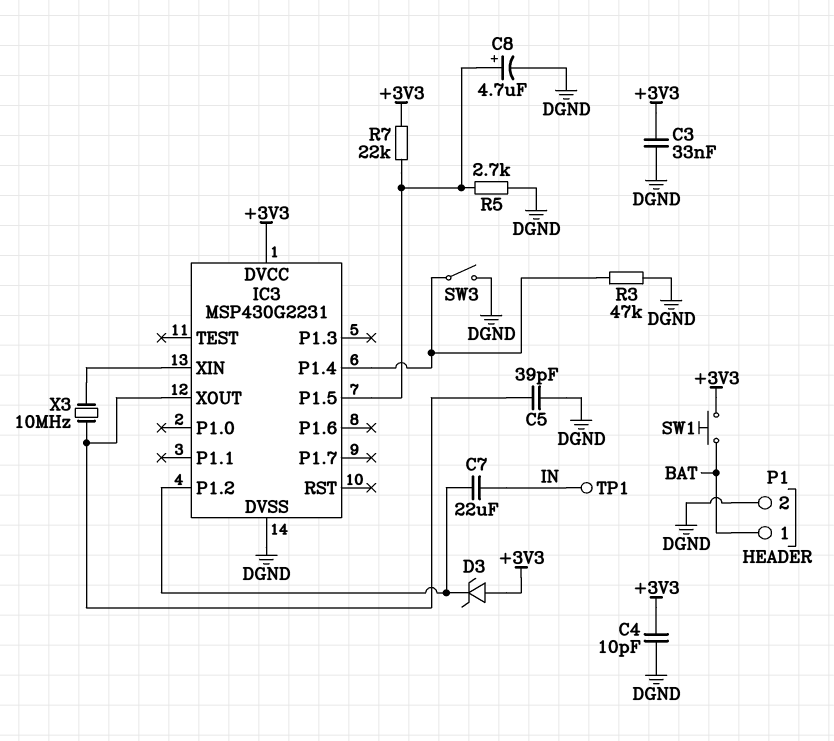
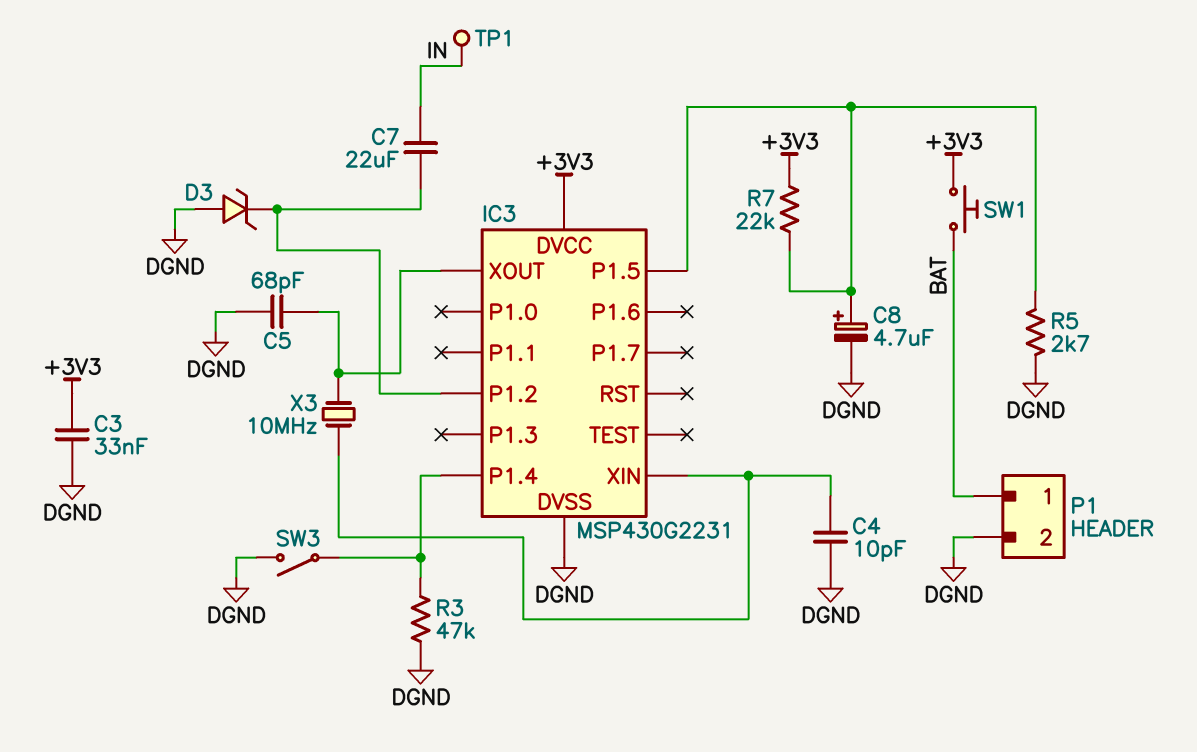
C4: 10pF (+3V3, DGND) -> 10pF (DGND, IC3/XIN)
C5: 39pF (DGND, IC3/XOUT) -> 68pF (DGND, IC3/XOUT)
D3: zener (A +3V3, K IC3/P1.2) -> zener (A DGND, K IC3/P1.2)

